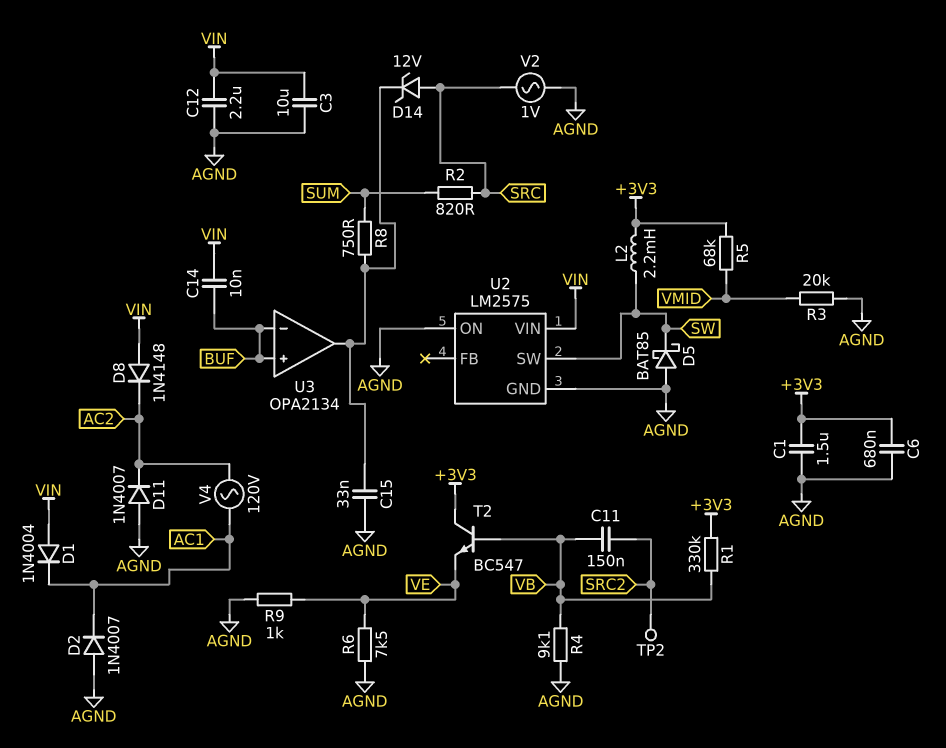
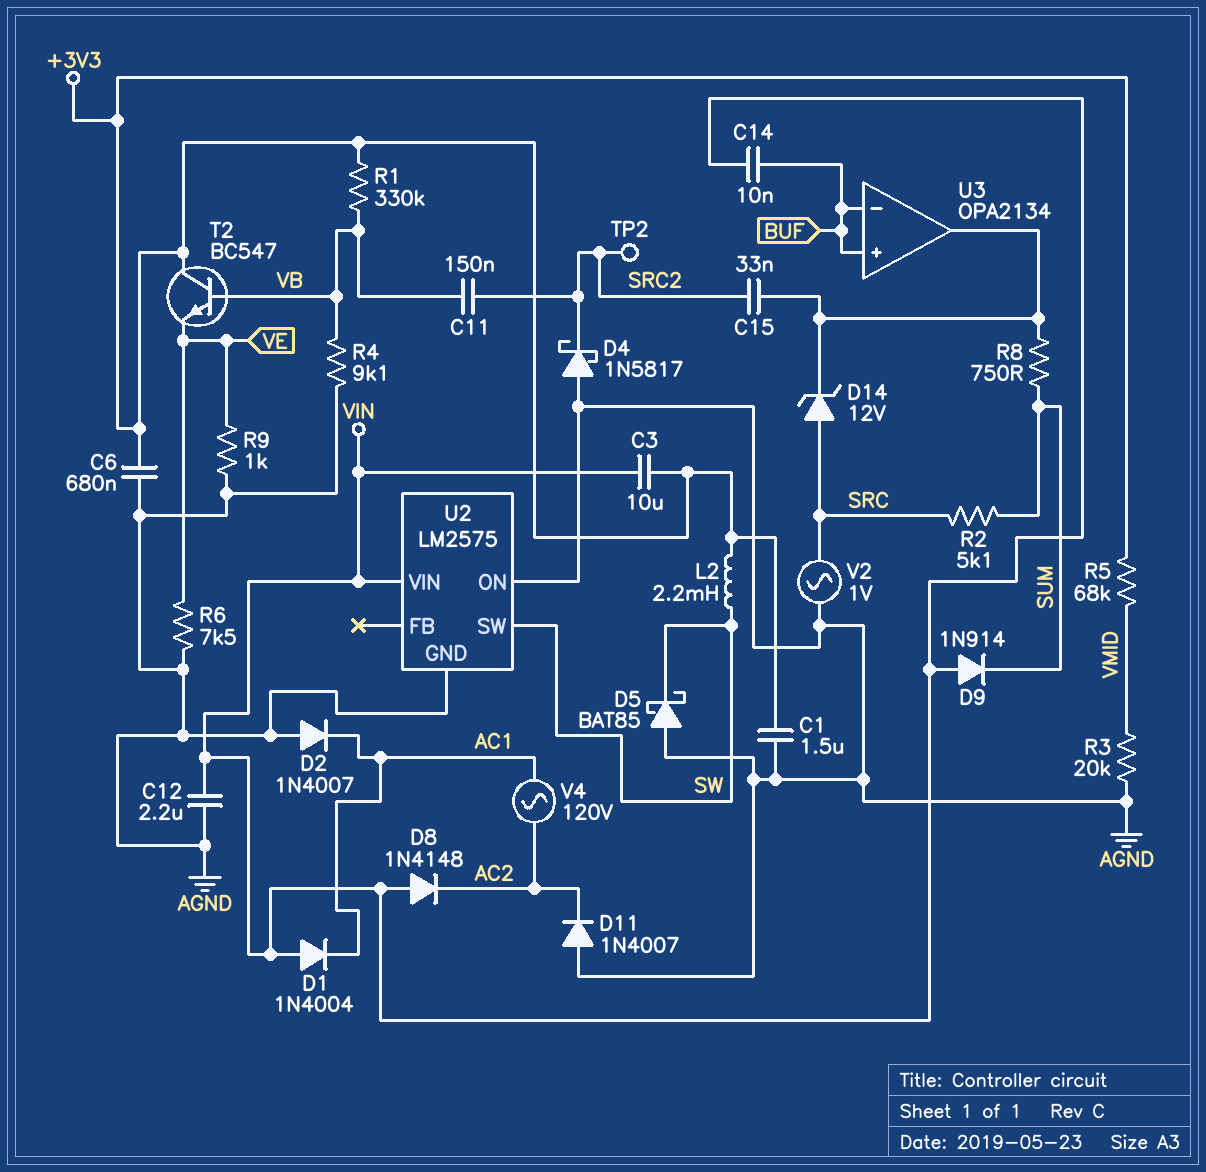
C3: 10uF (AGND, VIN) -> 10uF (+3V3, VIN)
C15: 33nF (AGND, U3/out) -> 33nF (SRC2, U3/out)
D4: none -> schottky 1N5817 (A AGND, K SRC2)
D9: none -> diode 1N914 (A VIN, K SUM)
R2: 820 (SRC, SUM) -> 5.1k (SRC, SUM)

